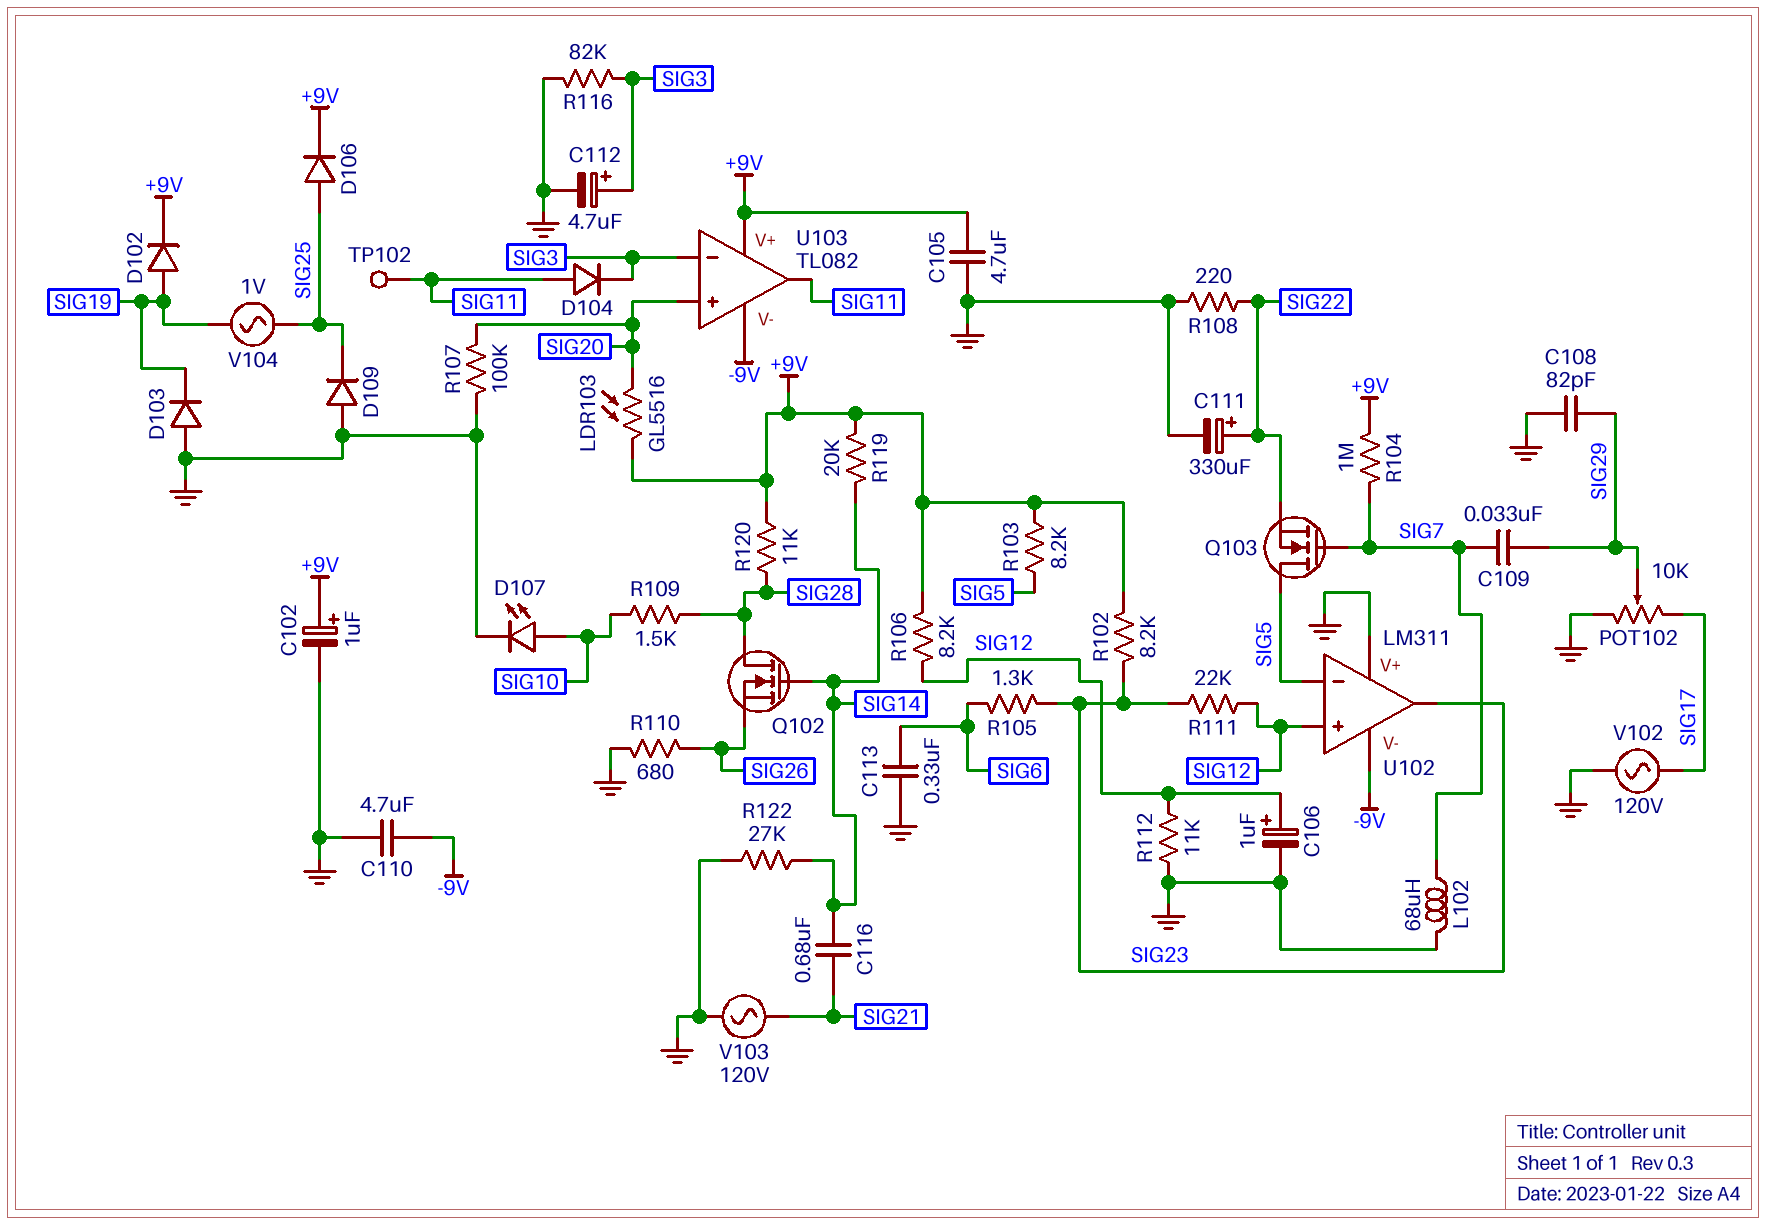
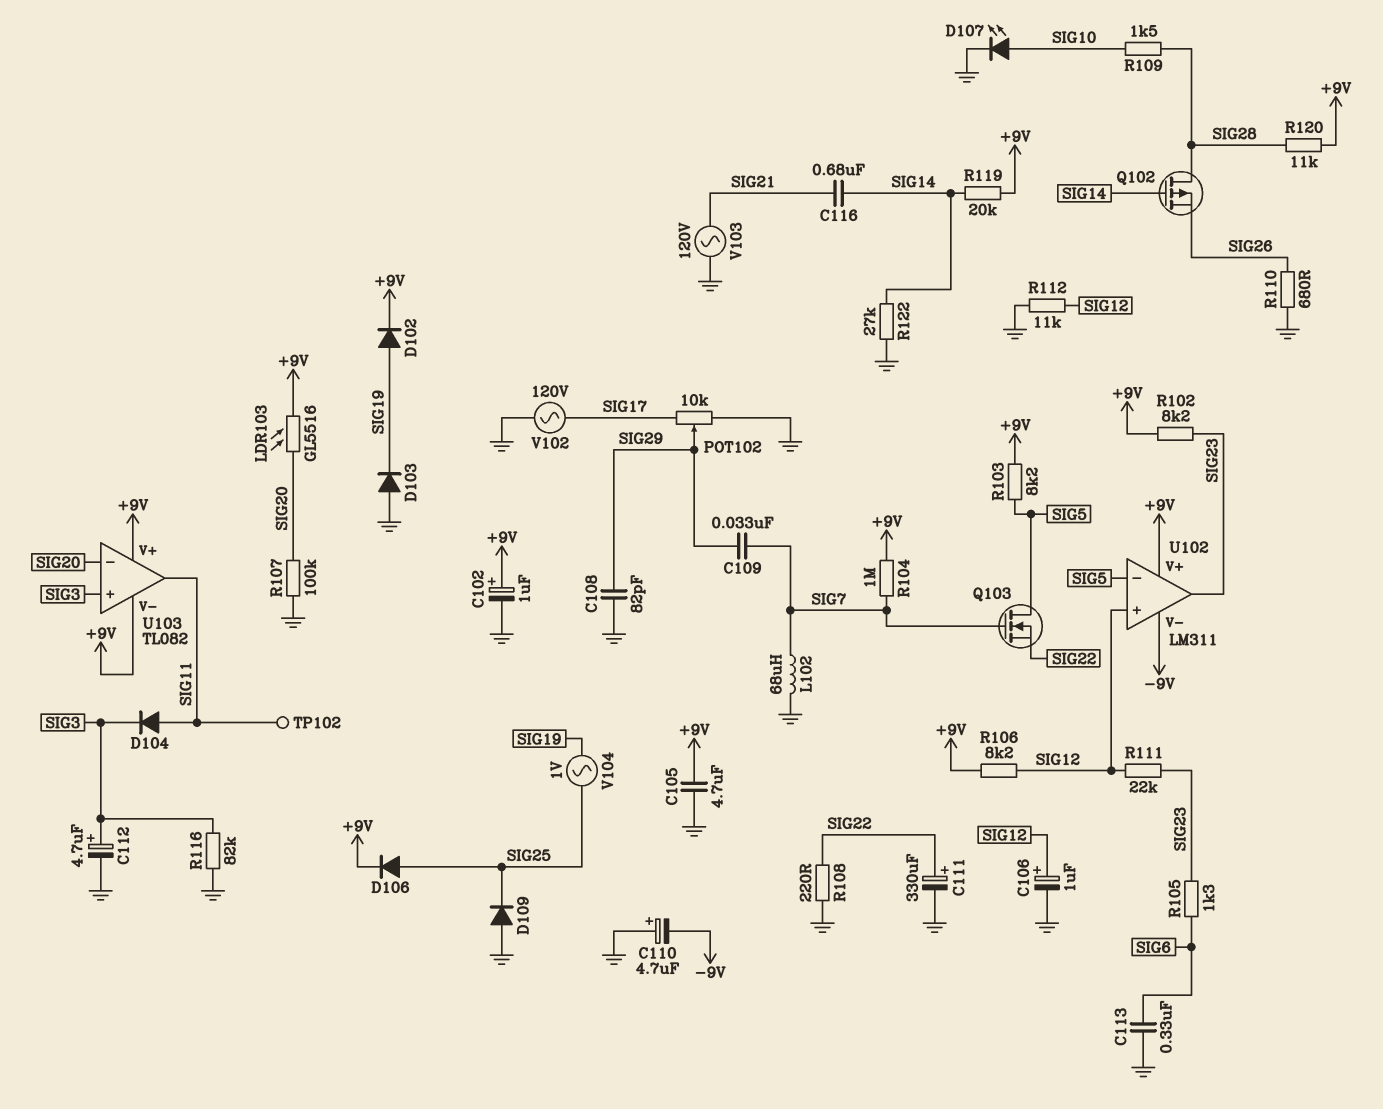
C110: 4.7uF (-9V, GND) -> 4.7uF (plus GND, minus -9V)
Q102: NMOS (G SIG14, D SIG28, S SIG26) -> PMOS (G SIG14, D SIG28, S SIG26)
U102 pin V+: GND -> +9V
U103 pin V-: -9V -> +9V
U103 pin in+: SIG20 -> SIG3
U103 pin in-: SIG3 -> SIG20

